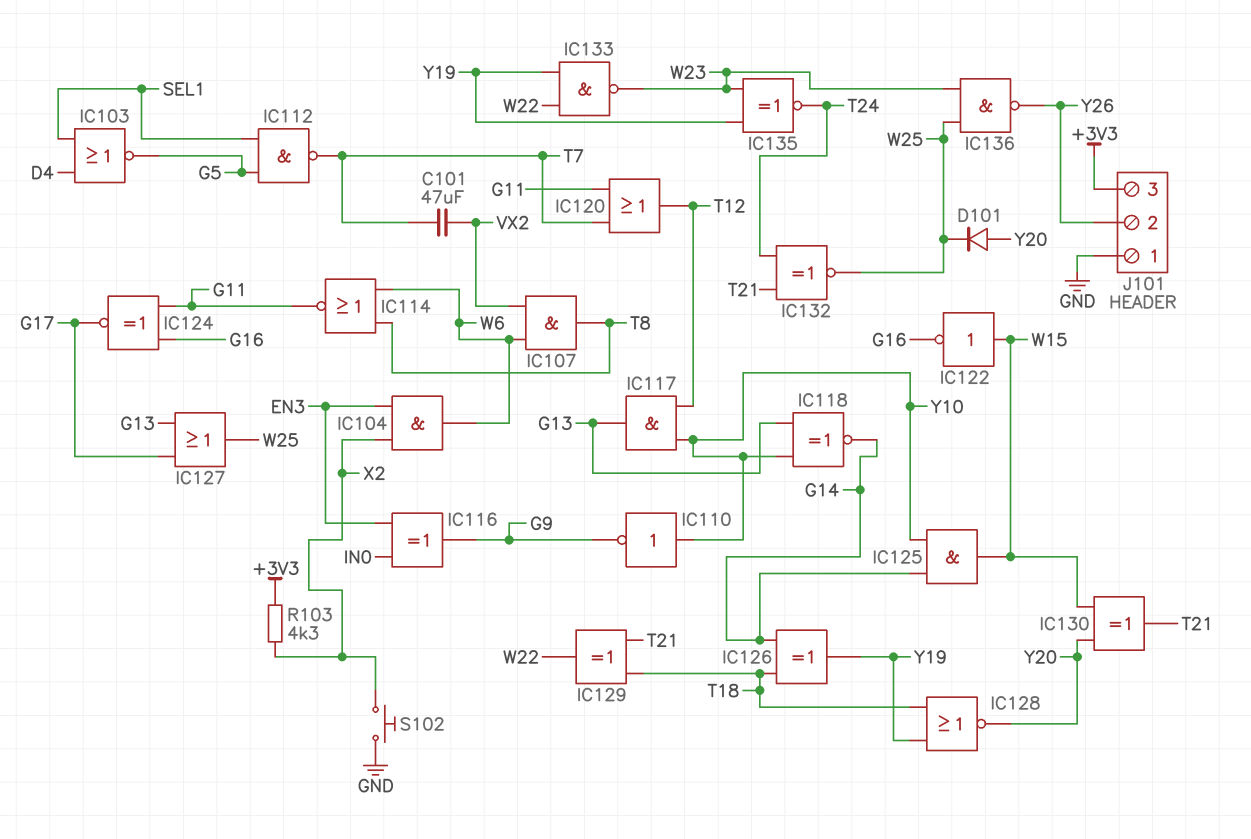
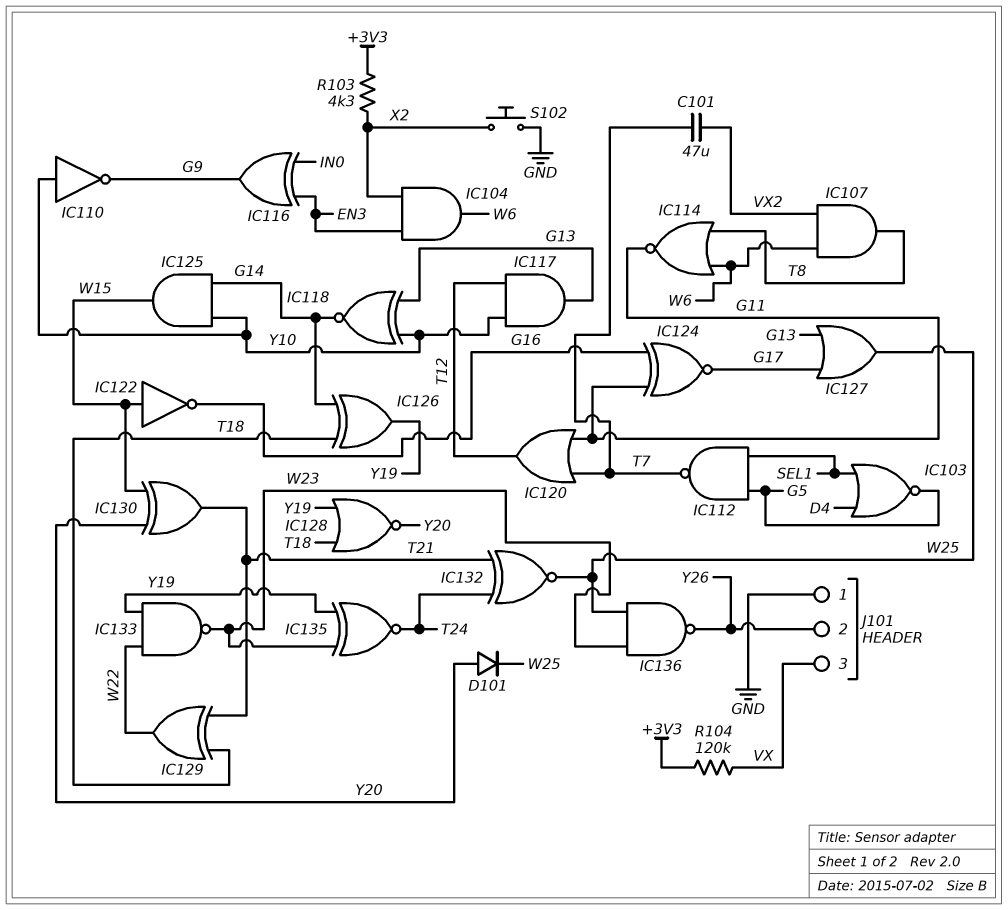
J101 pin 3: +3V3 -> VX
R104: none -> 120k (+3V3, VX)

